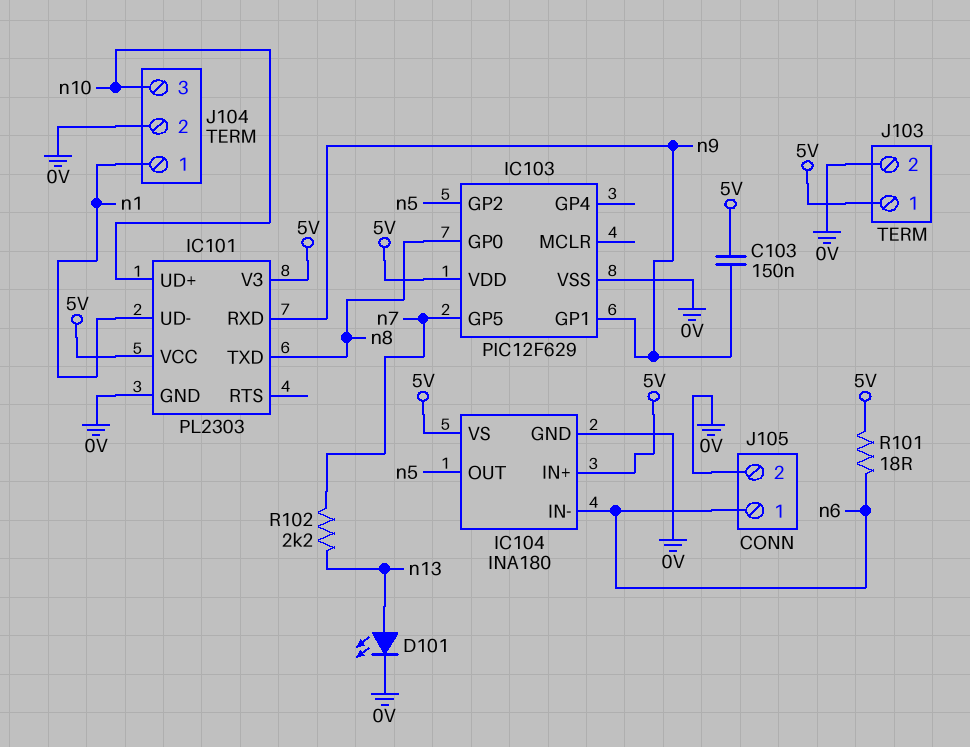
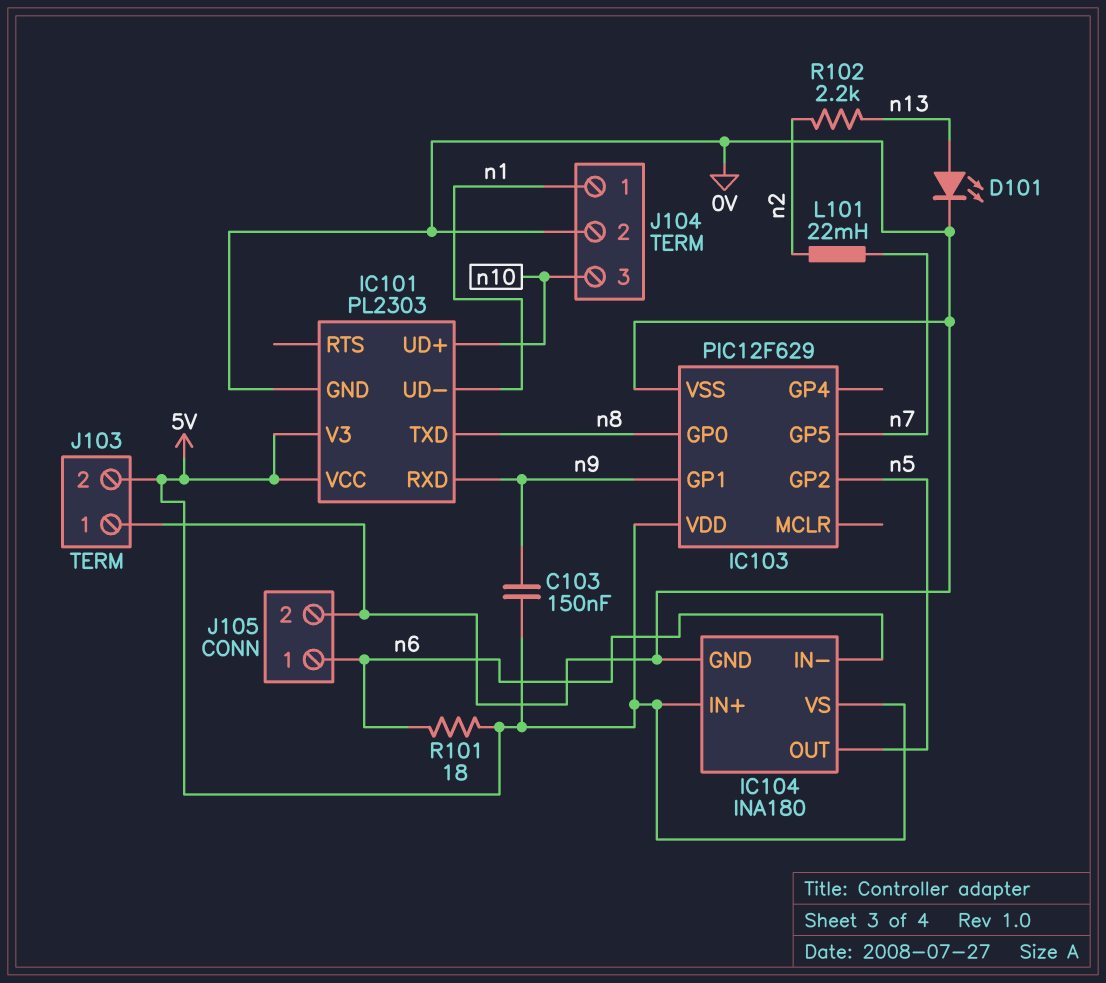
J103 pin 1: 5V -> 0V
J103 pin 2: 0V -> 5V
L101: none -> 22mH (n2, n7)
R102: 2.2k (n7, n13) -> 2.2k (n2, n13)

